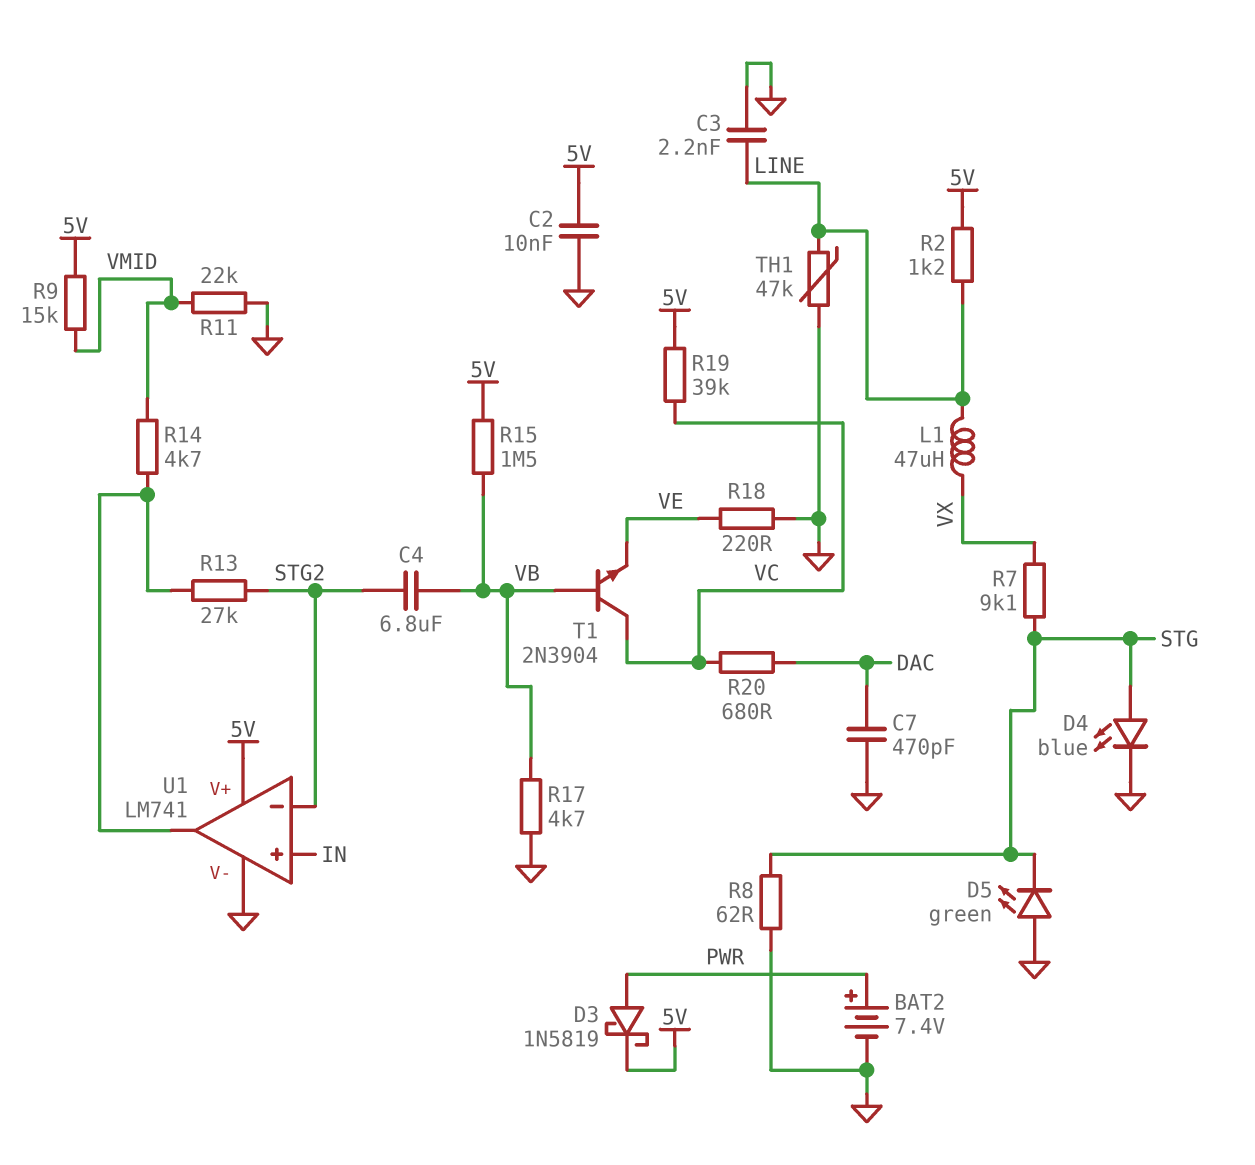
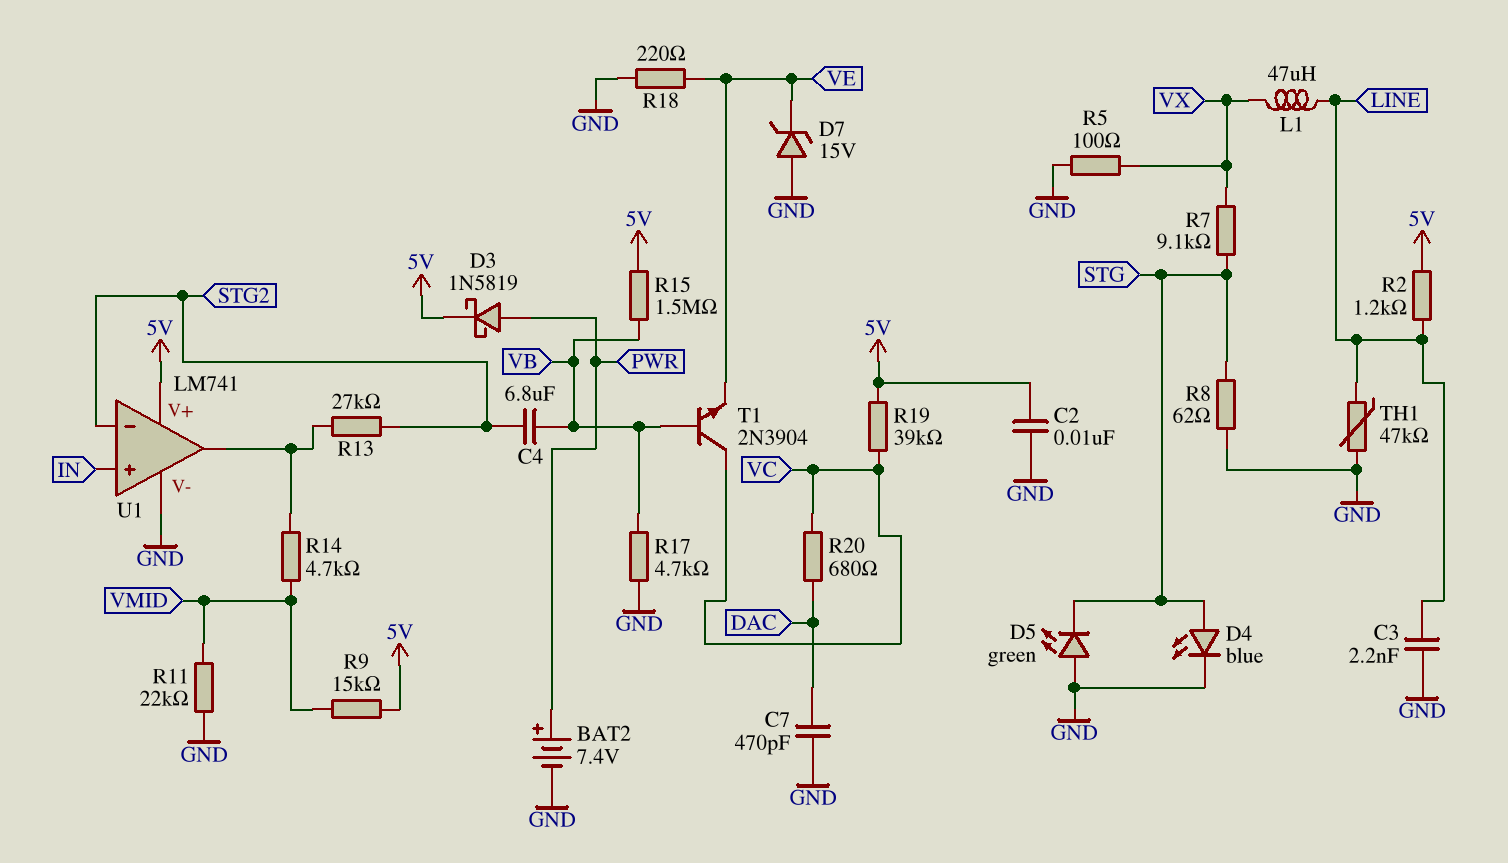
D7: none -> zener 15V (A GND, K VE)
R5: none -> 100 (GND, VX)

